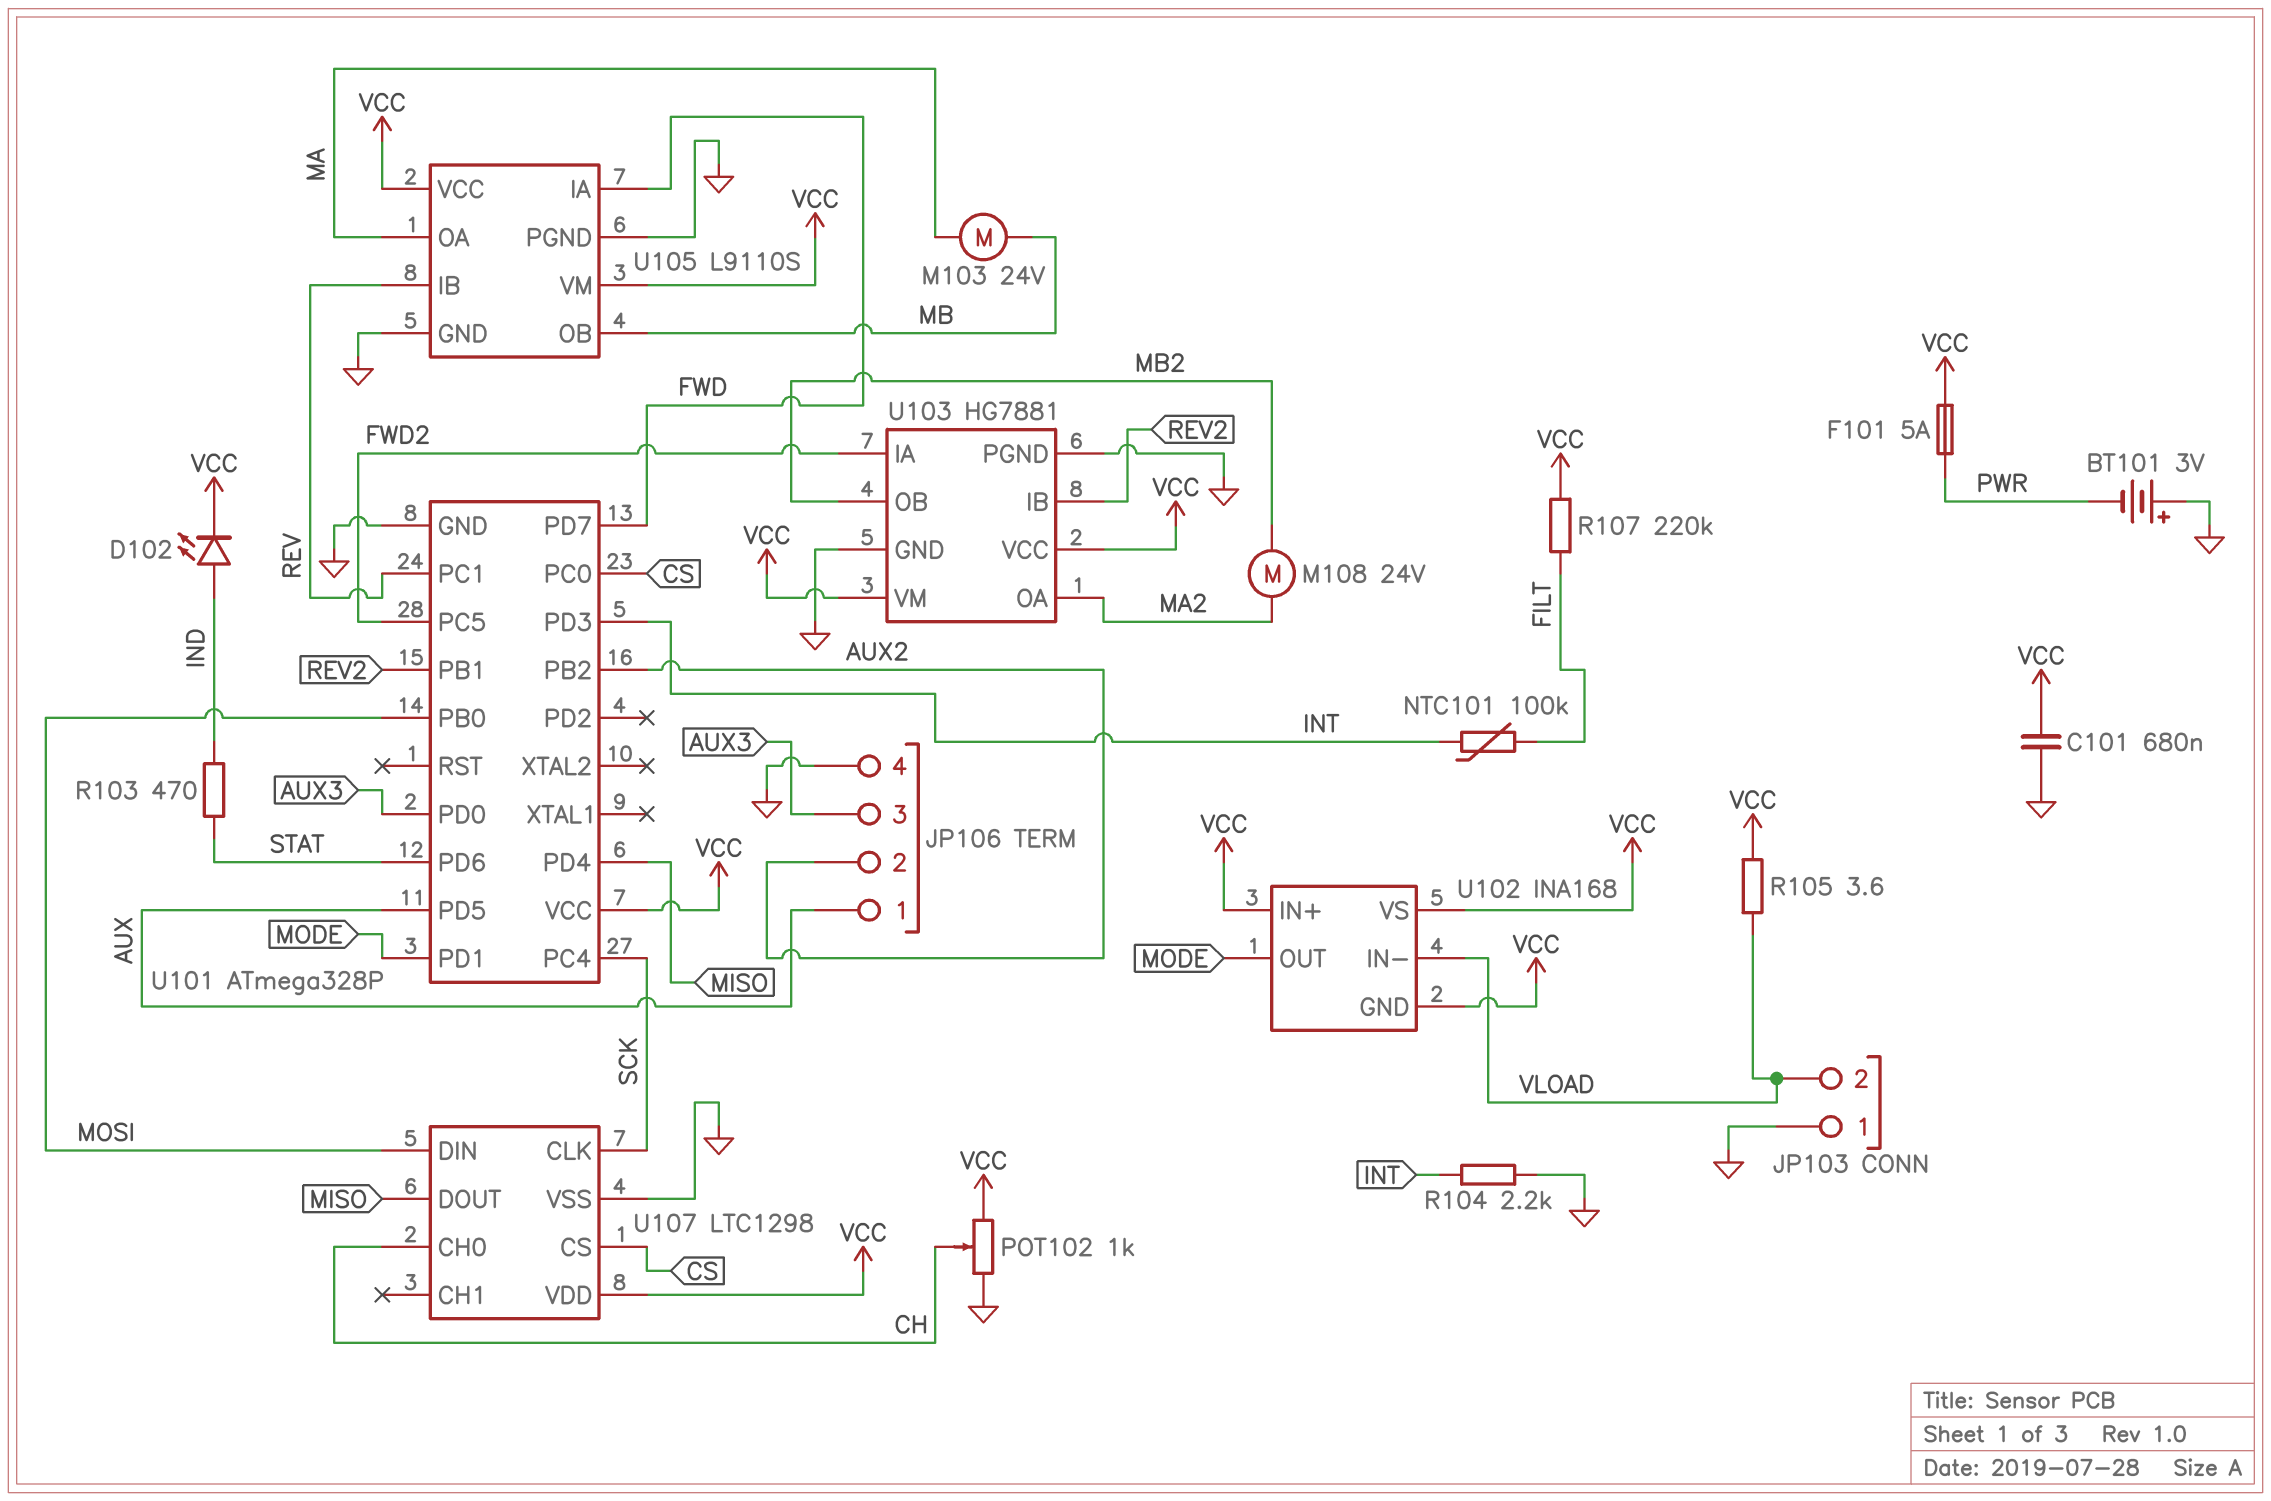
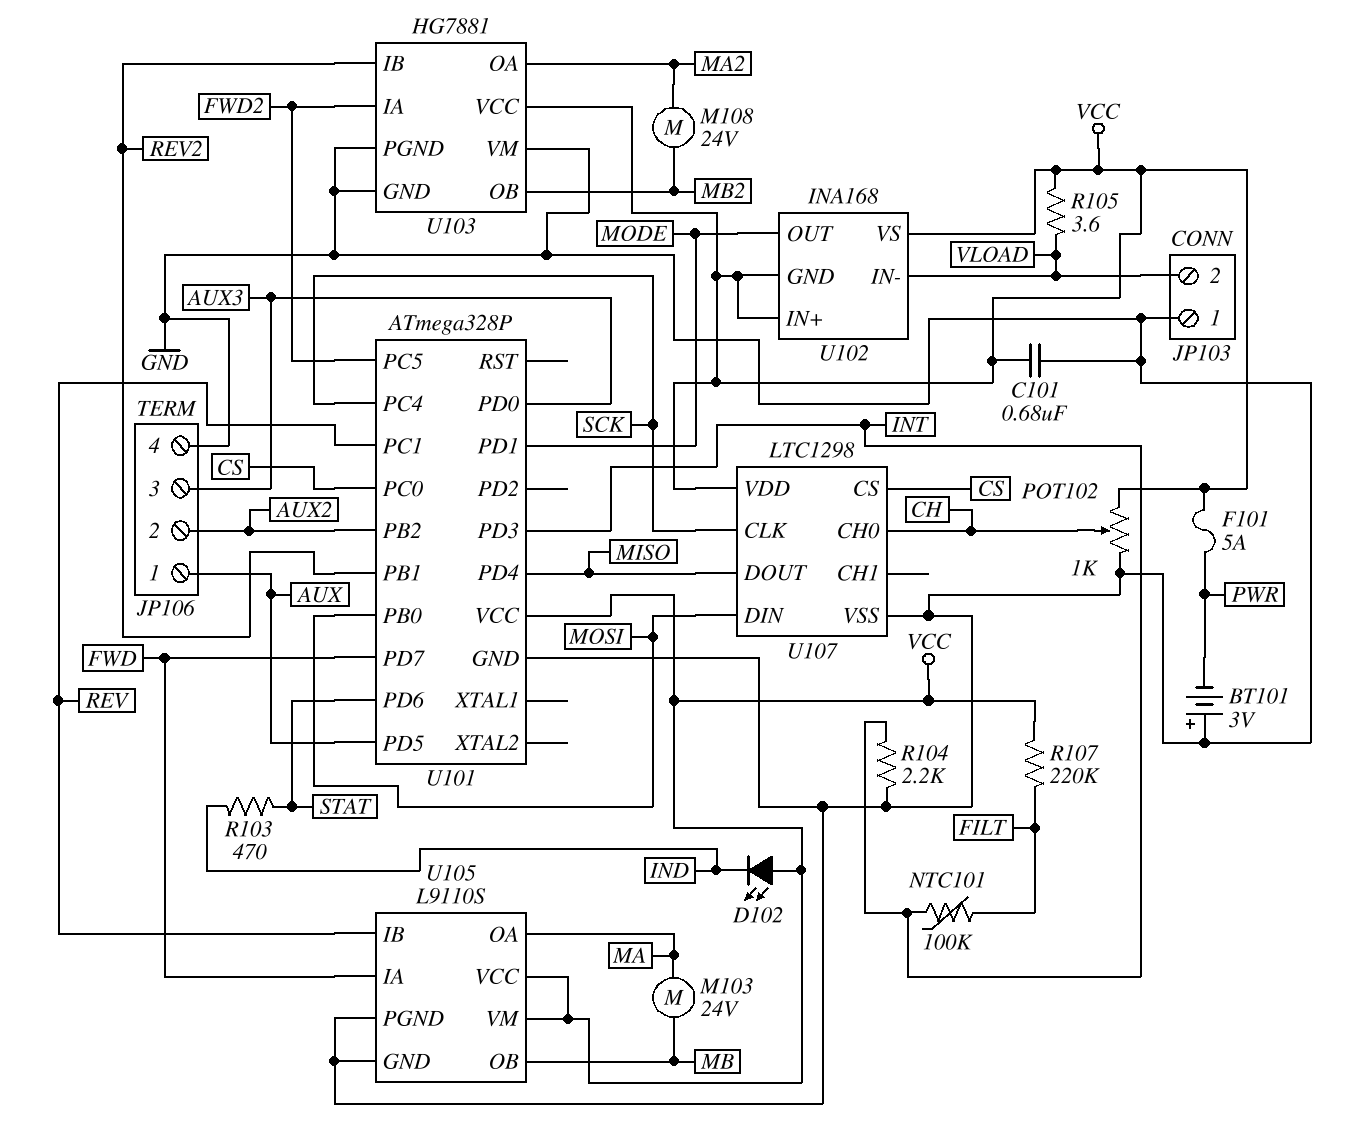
D102: LED (A IND, K VCC) -> LED (A VCC, K IND)
U103 pin VM: VCC -> GND

